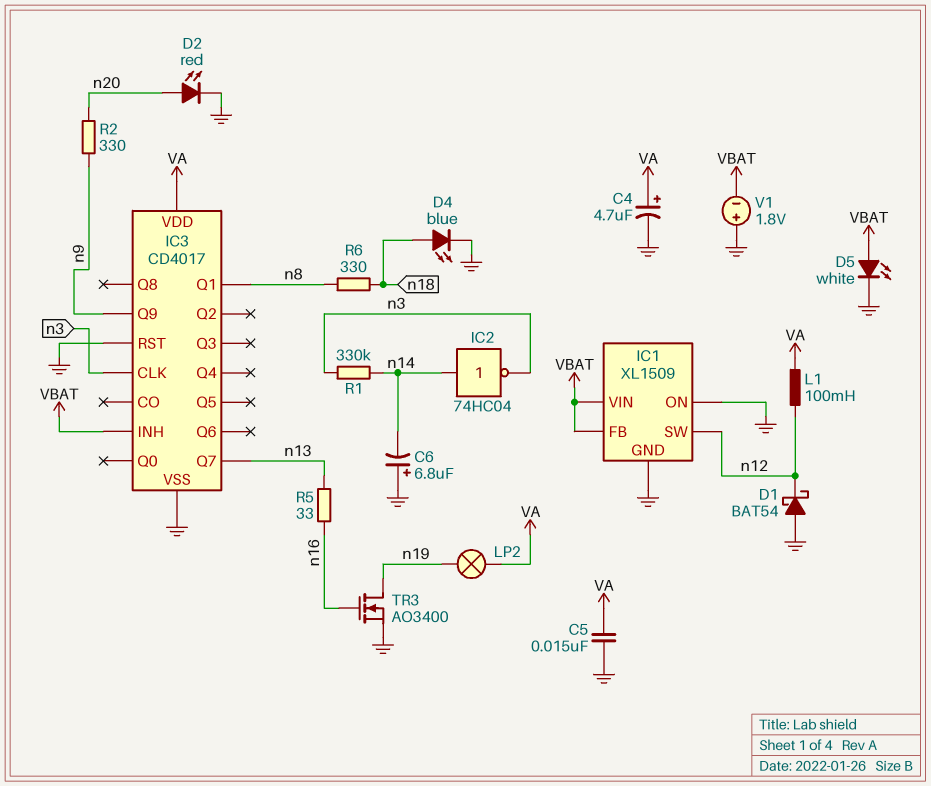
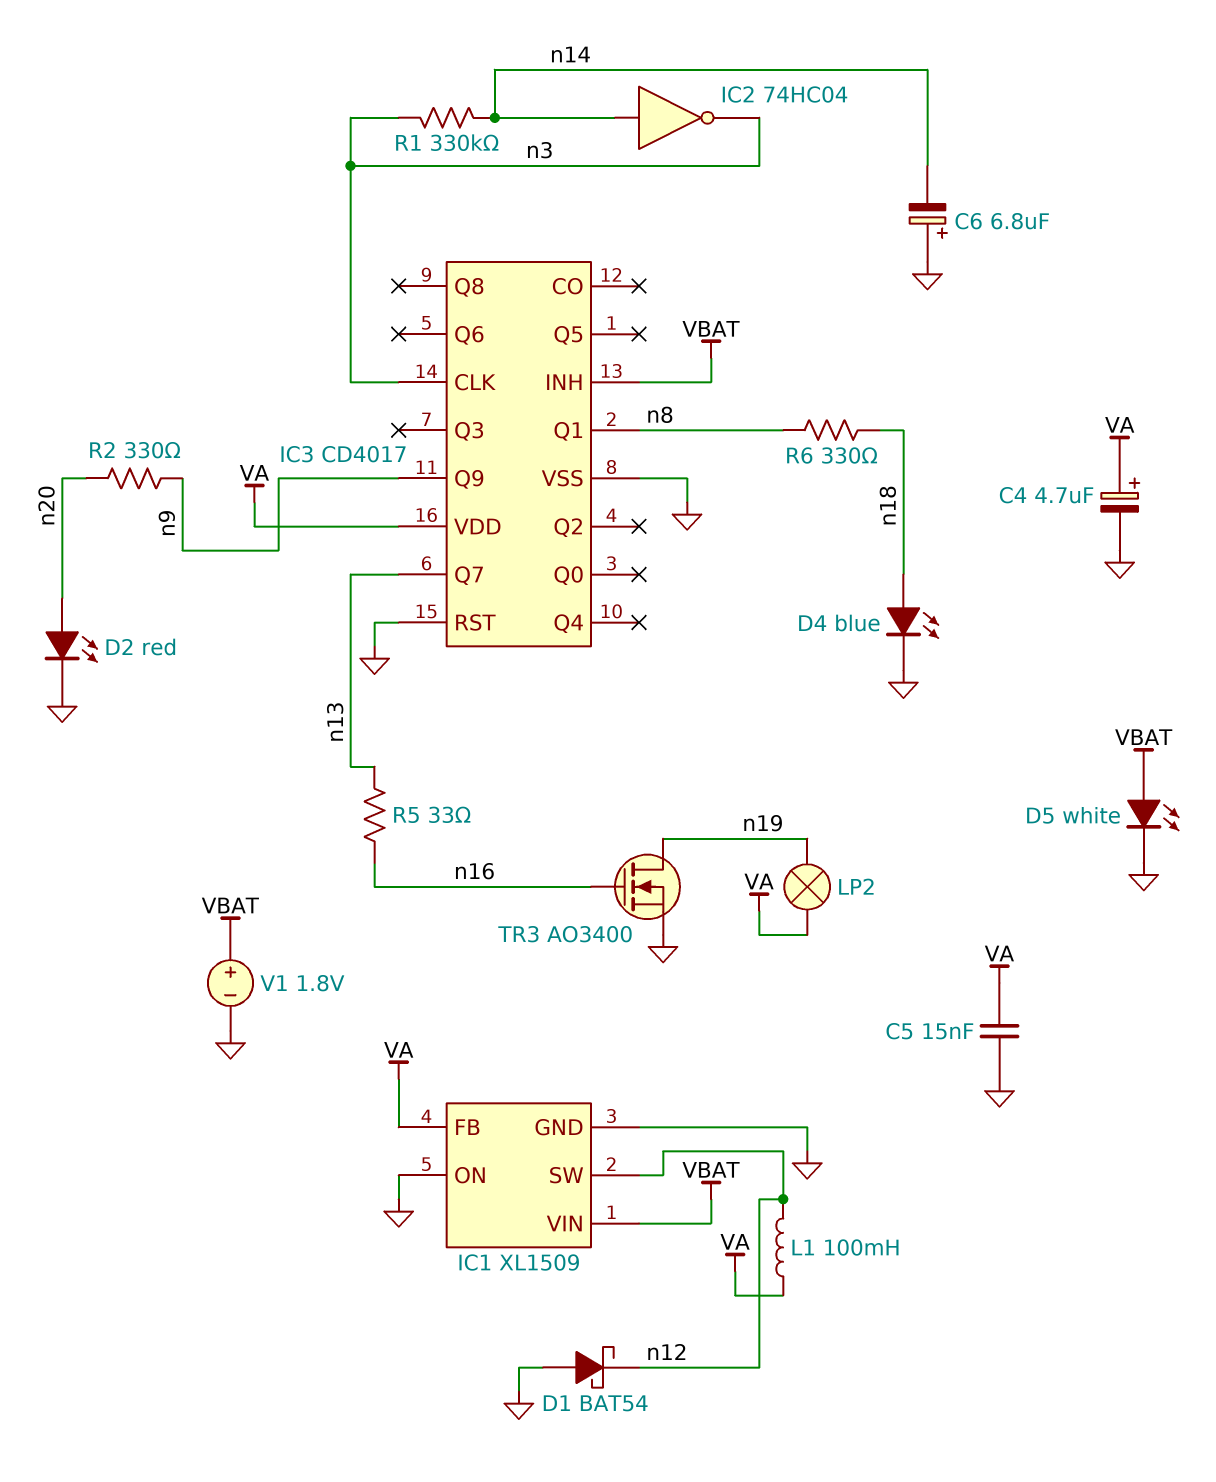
IC1 pin FB: VBAT -> VA
V1: 1.8V (plus GND, minus VBAT) -> 1.8V (plus VBAT, minus GND)

